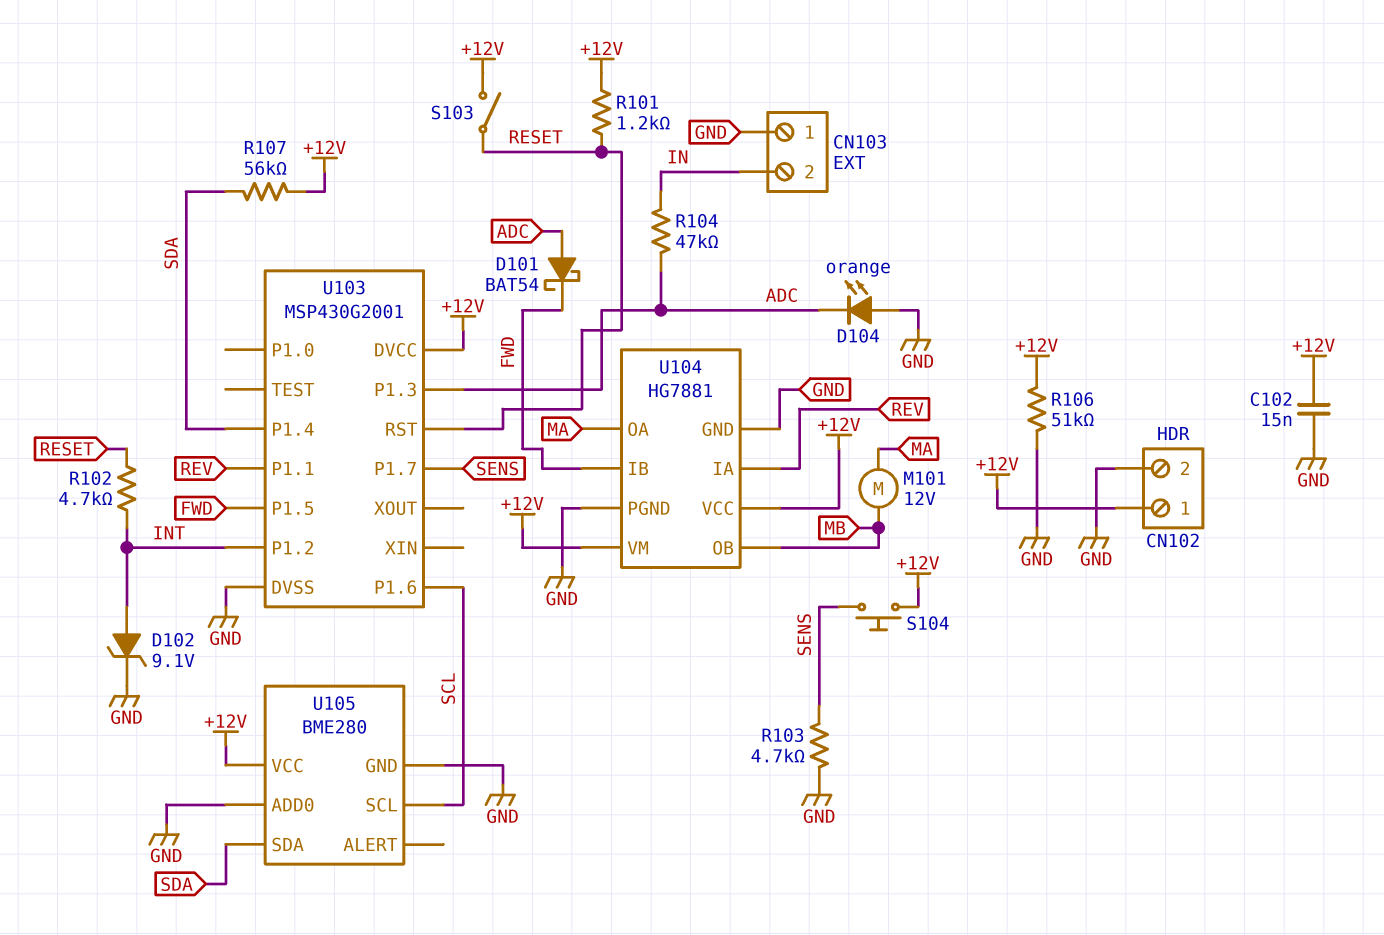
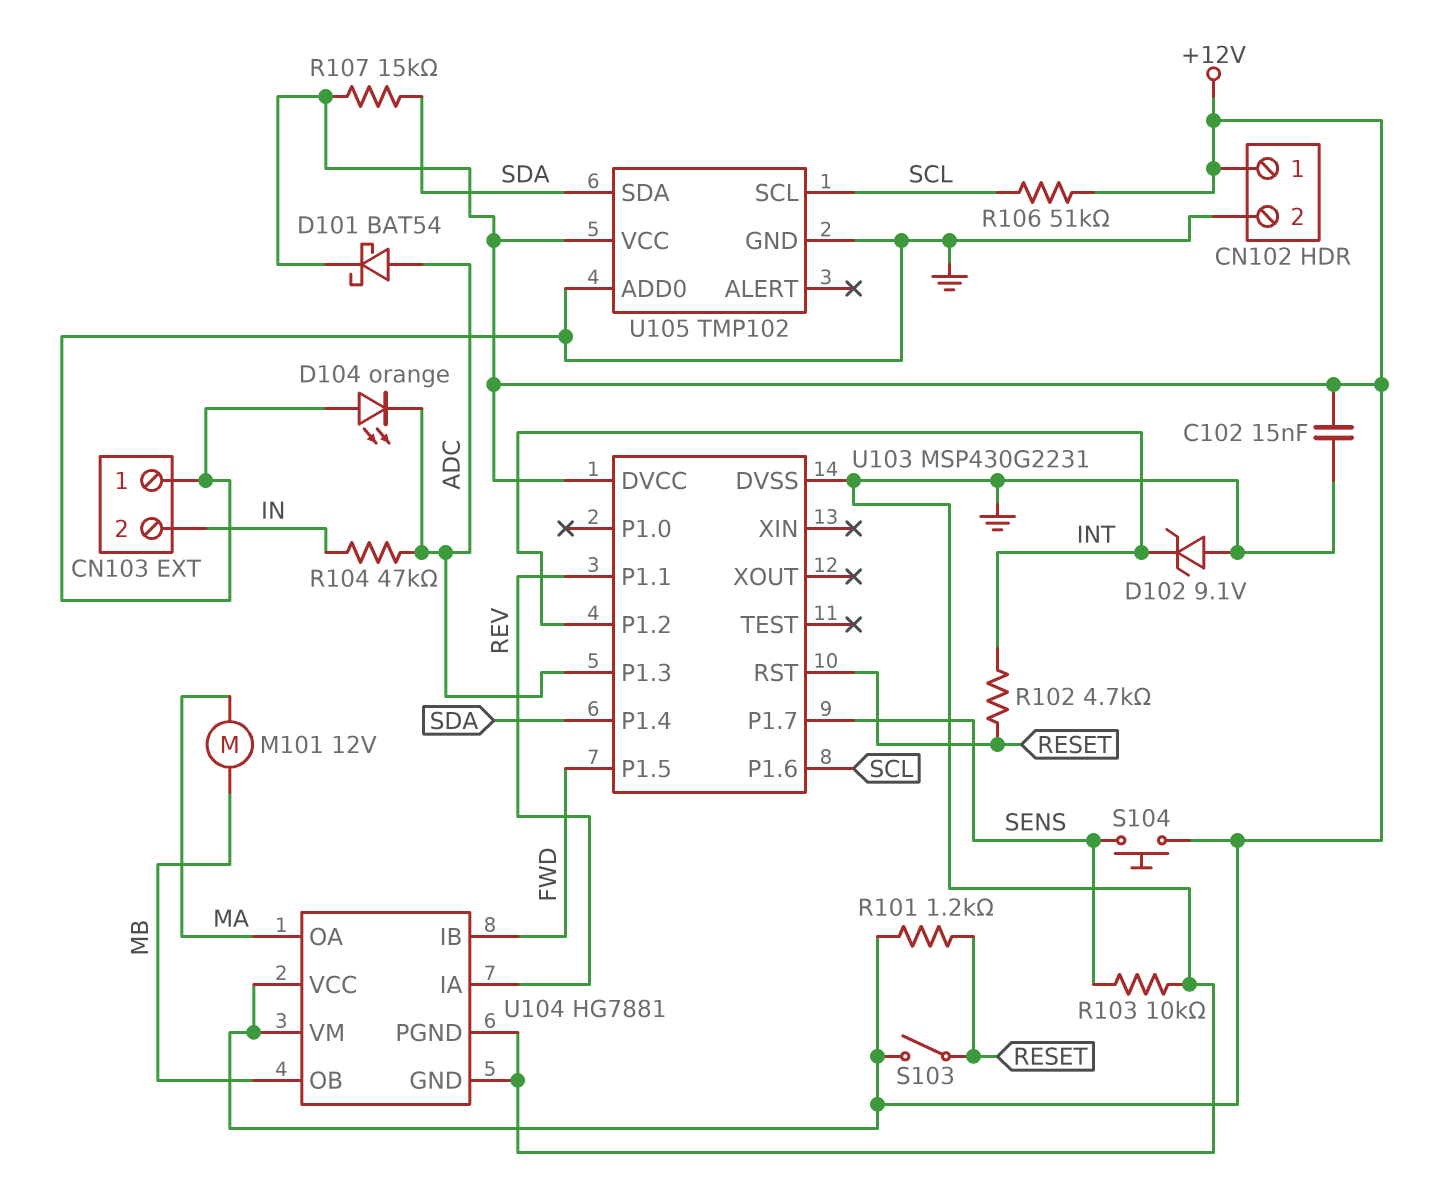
D101: schottky BAT54 (A ADC, K FWD) -> schottky BAT54 (A ADC, K +12V)
D102: zener 9.1V (A INT, K GND) -> zener 9.1V (A GND, K INT)
R103: 4.7k (GND, SENS) -> 10k (GND, SENS)
R106: 51k (+12V, GND) -> 51k (+12V, SCL)
R107: 56k (+12V, SDA) -> 15k (+12V, SDA)
U103: MSP430G2001 -> MSP430G2231
U105: BME280 -> TMP102

